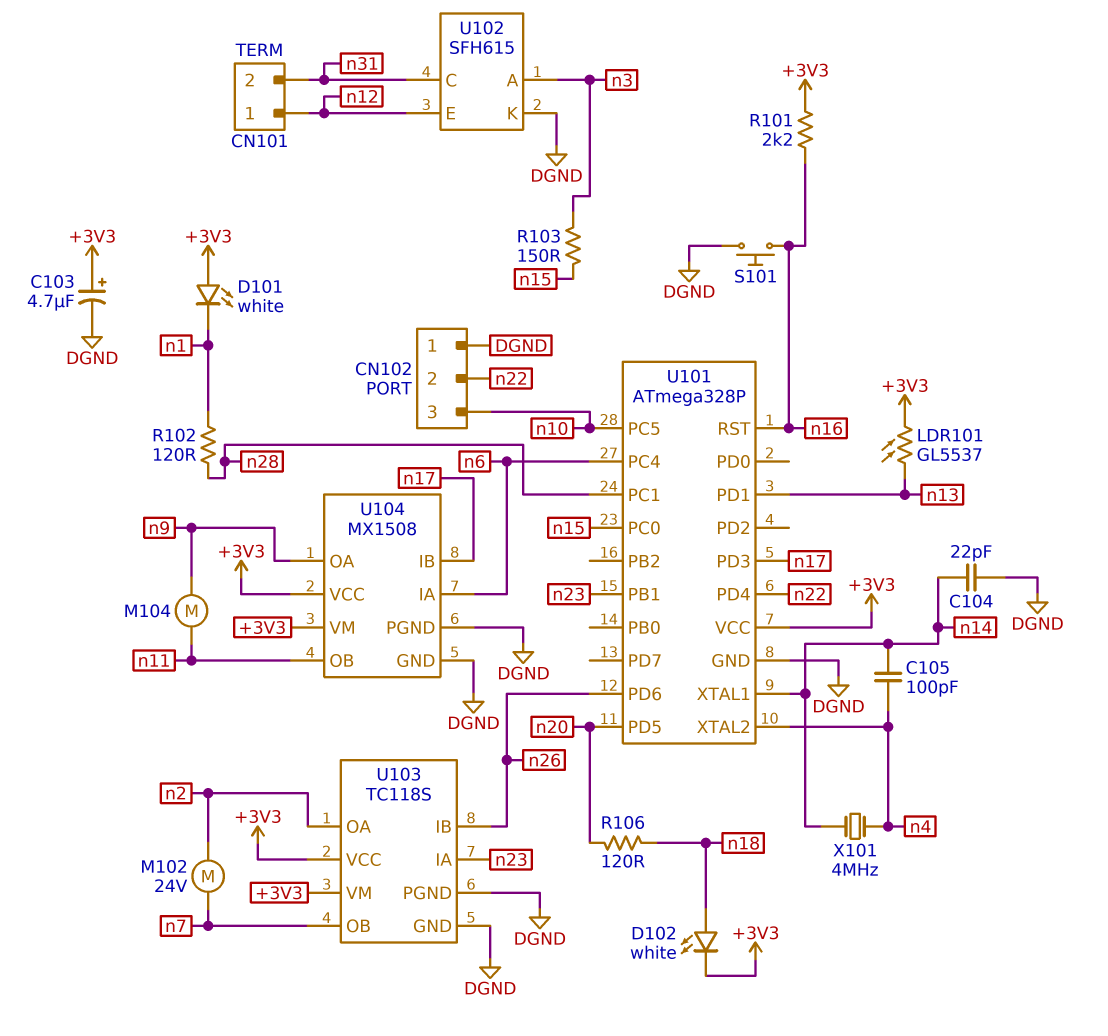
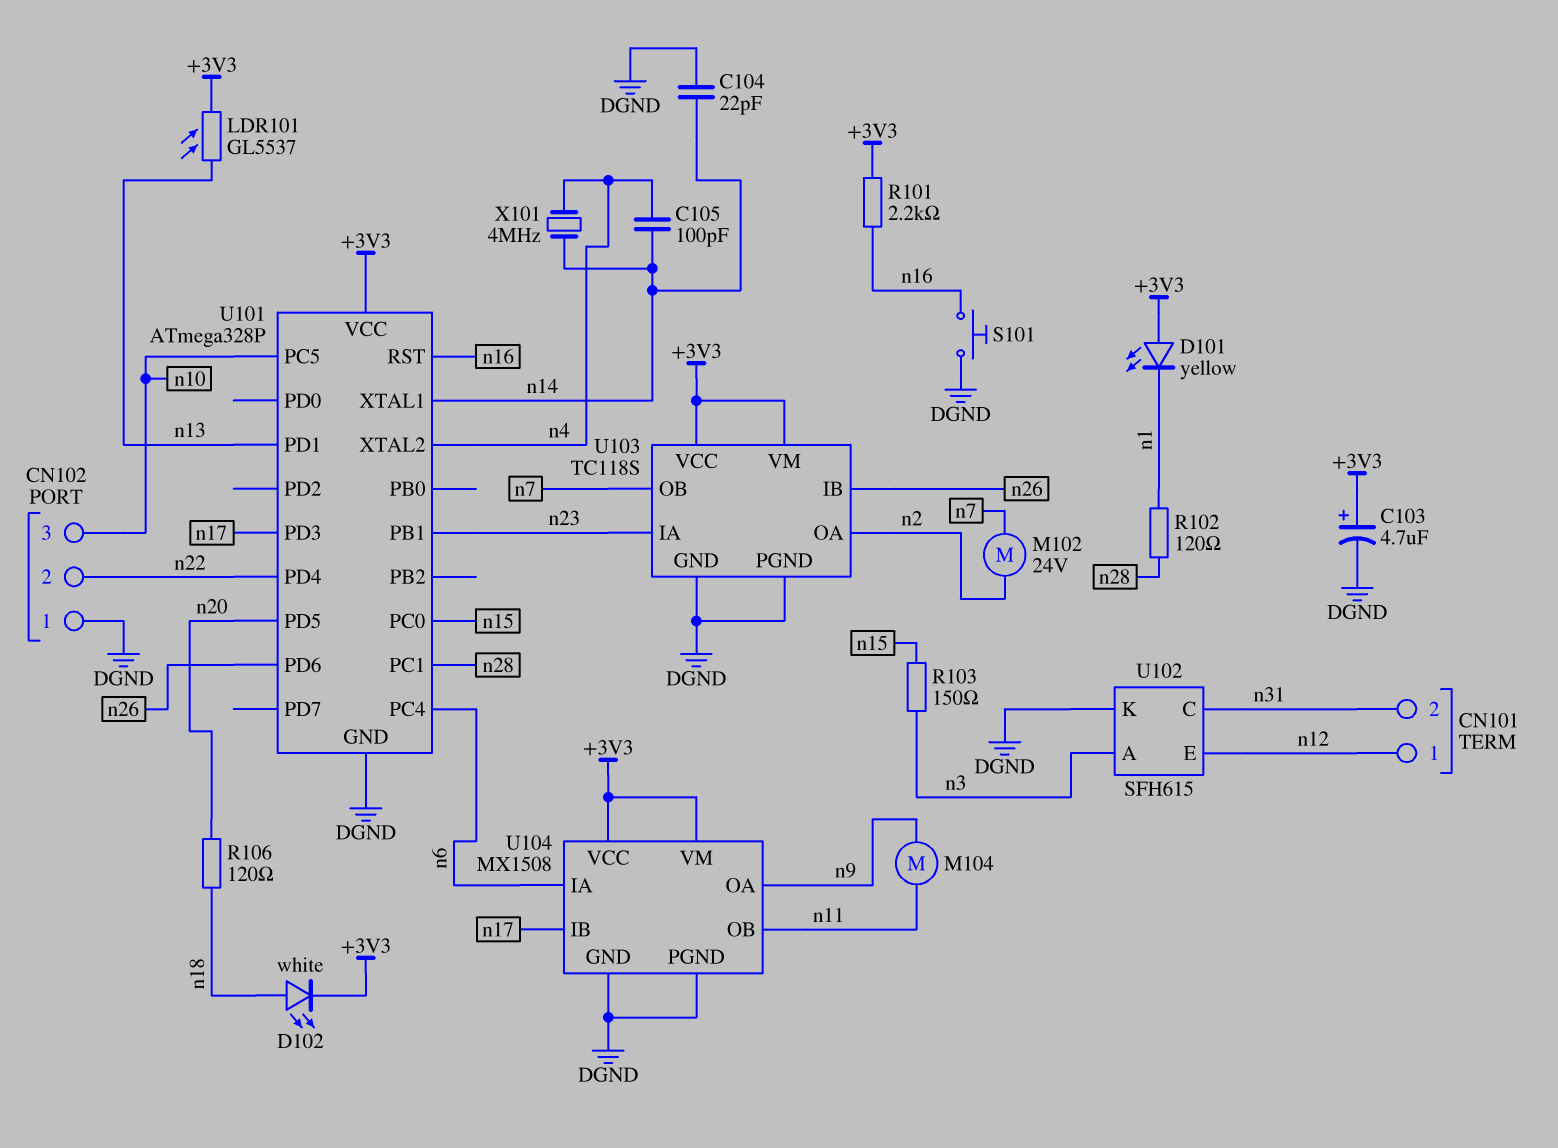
D101: LED white (A +3V3, K n1) -> LED yellow (A +3V3, K n1)

